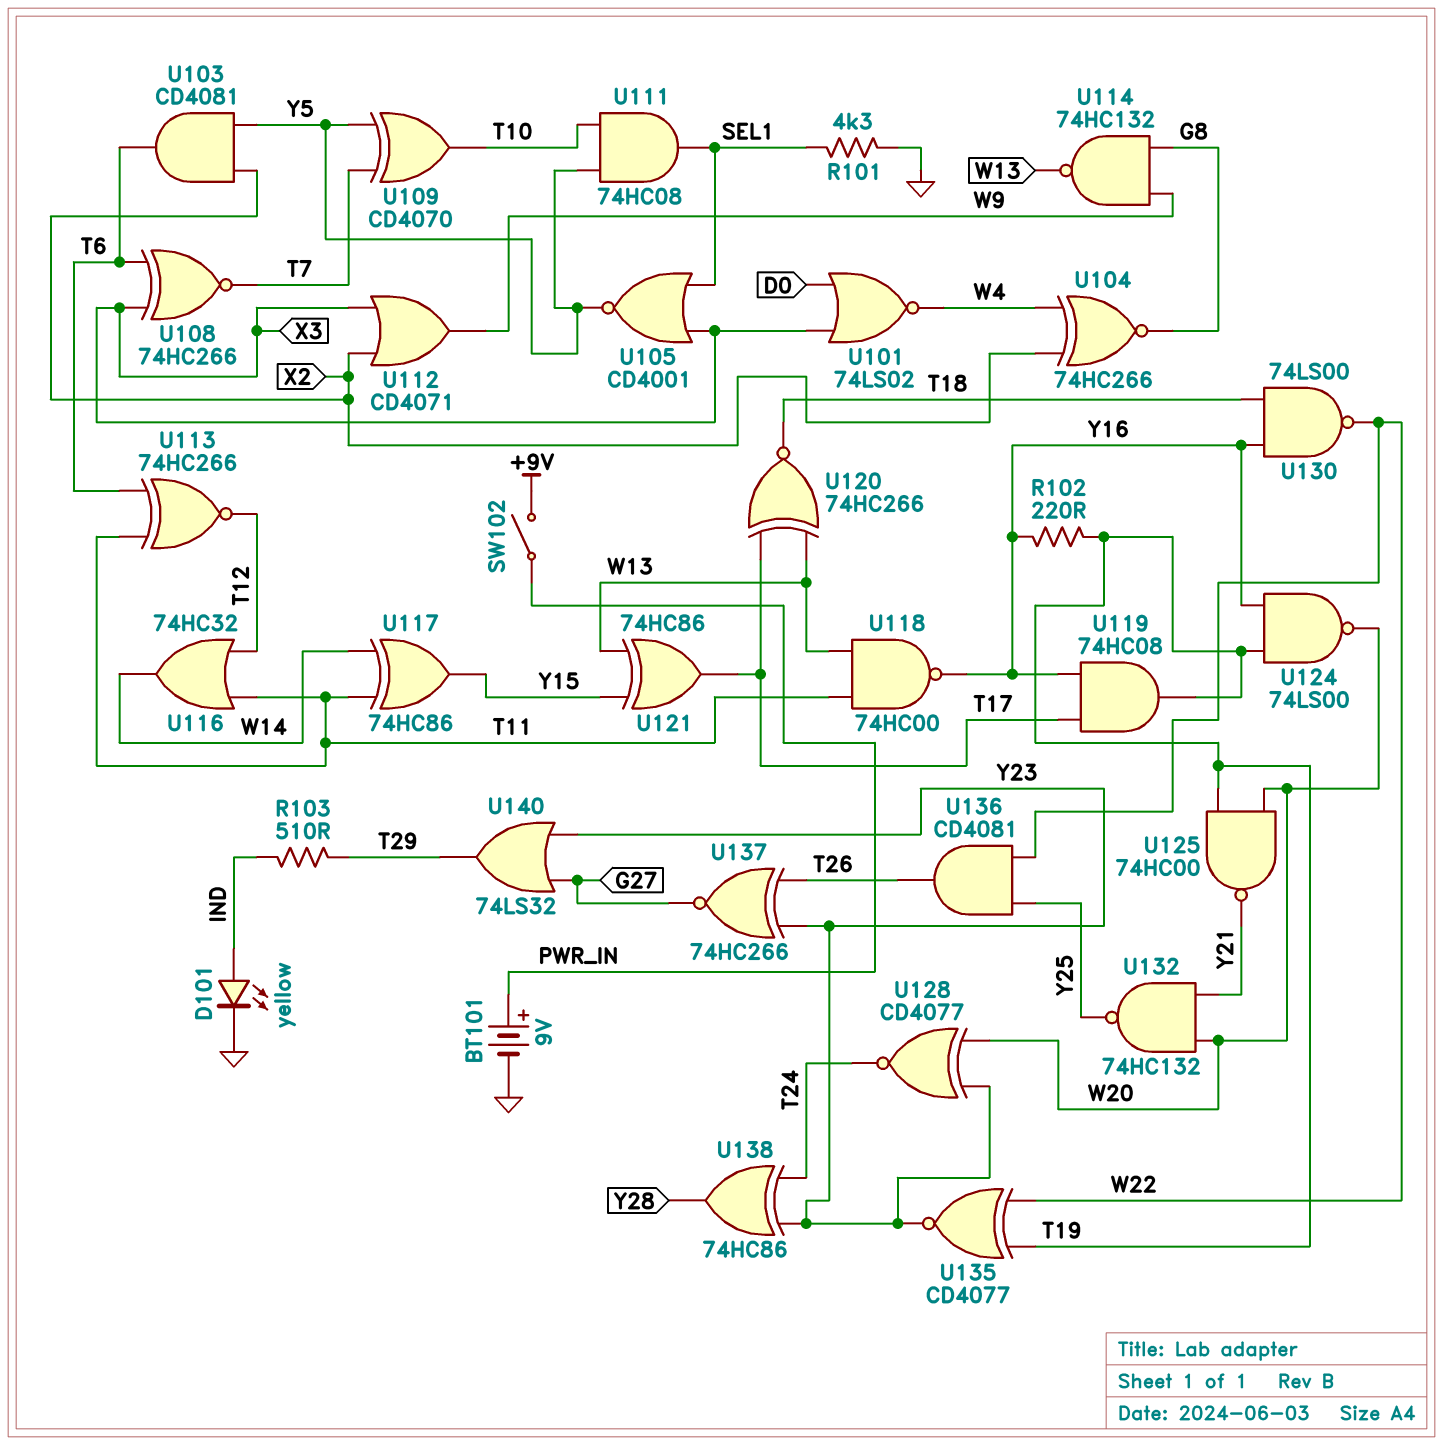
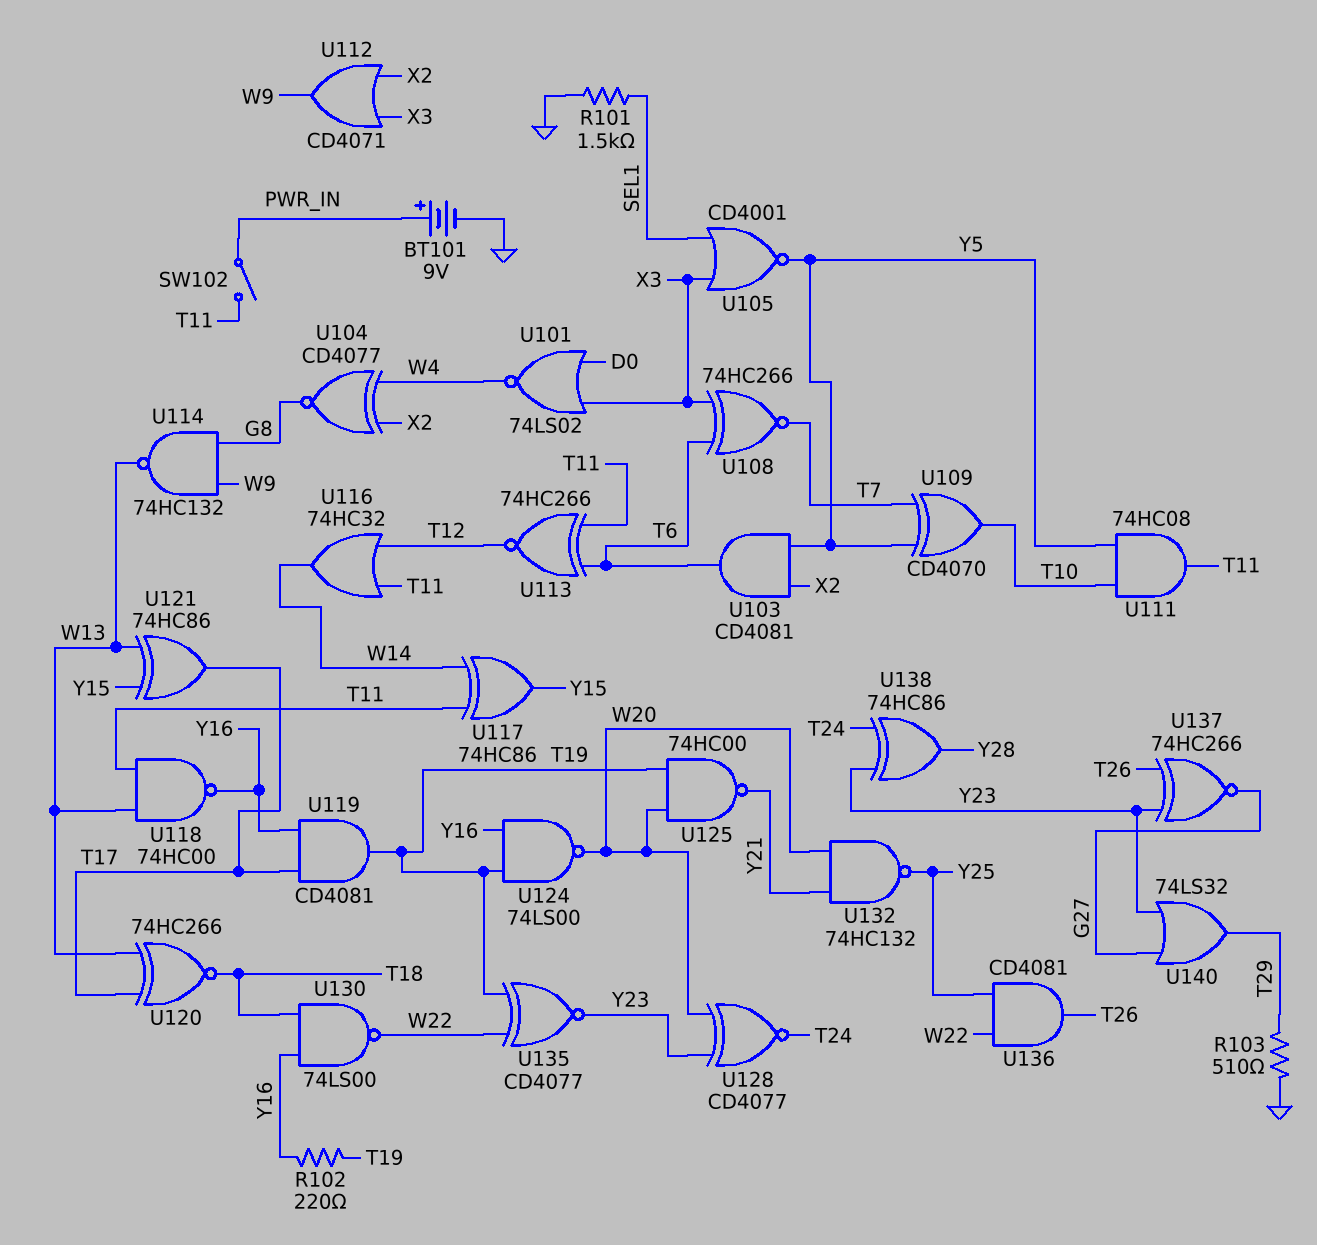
D101: LED yellow (A IND, K GND) -> none
R101: 4.3k (GND, SEL1) -> 1.5k (GND, SEL1)
R103: 510 (IND, T29) -> 510 (GND, T29)
SW102: switch (+9V, PWR_IN) -> switch (PWR_IN, T11)
U104: XNOR 74HC266 (in W4, in X2, out G8) -> XNOR CD4077 (in W4, in X2, out G8)
U111: AND 74HC08 (in T10, in Y5, out SEL1) -> AND 74HC08 (in T10, in Y5, out T11)
U119: AND 74HC08 (in T17, in Y16, out T19) -> AND CD4081 (in T17, in Y16, out T19)

